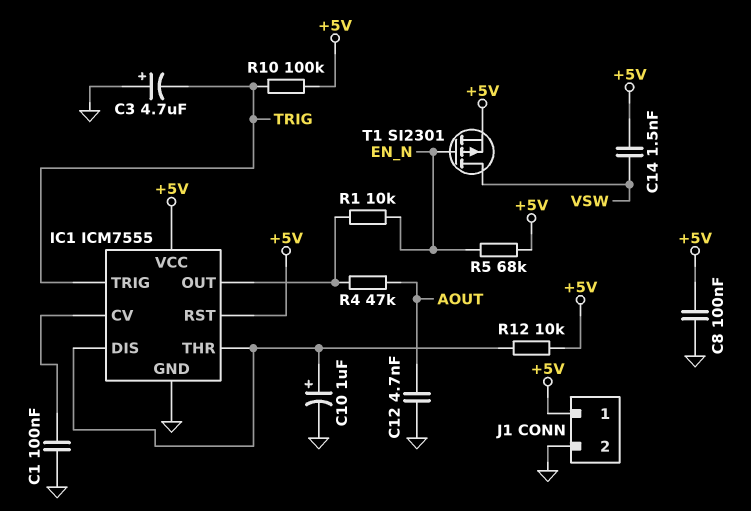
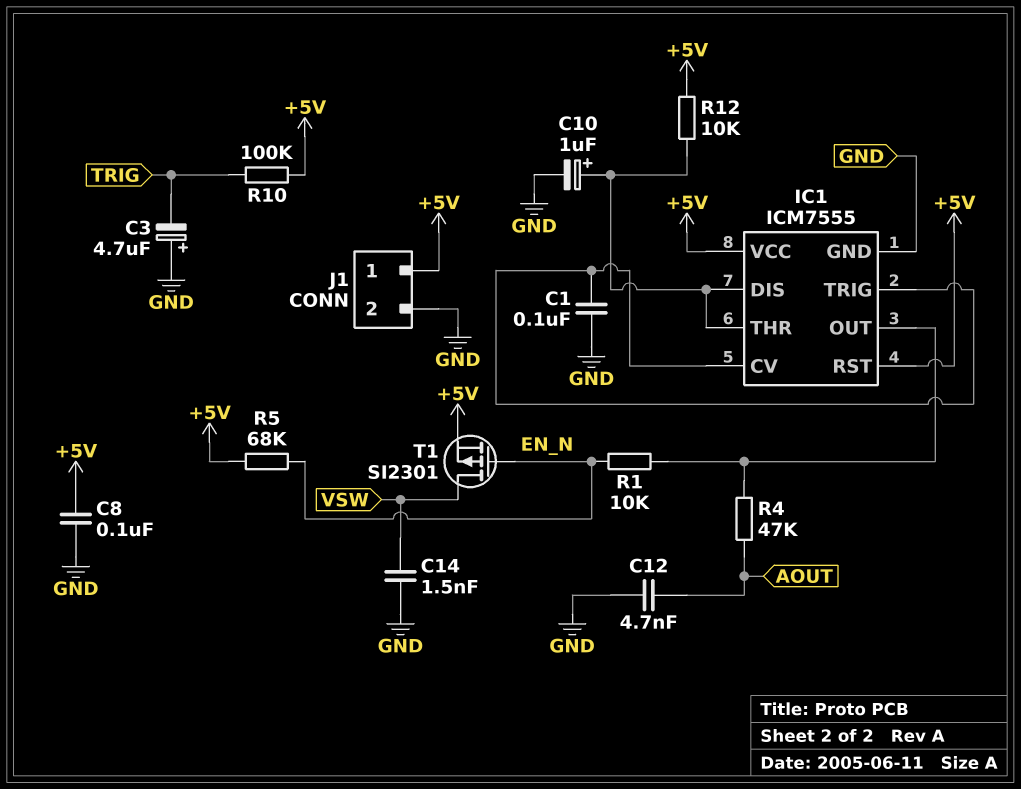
C14: 1.5nF (+5V, VSW) -> 1.5nF (GND, VSW)
IC1 pin TRIG: TRIG -> IC1/CV

